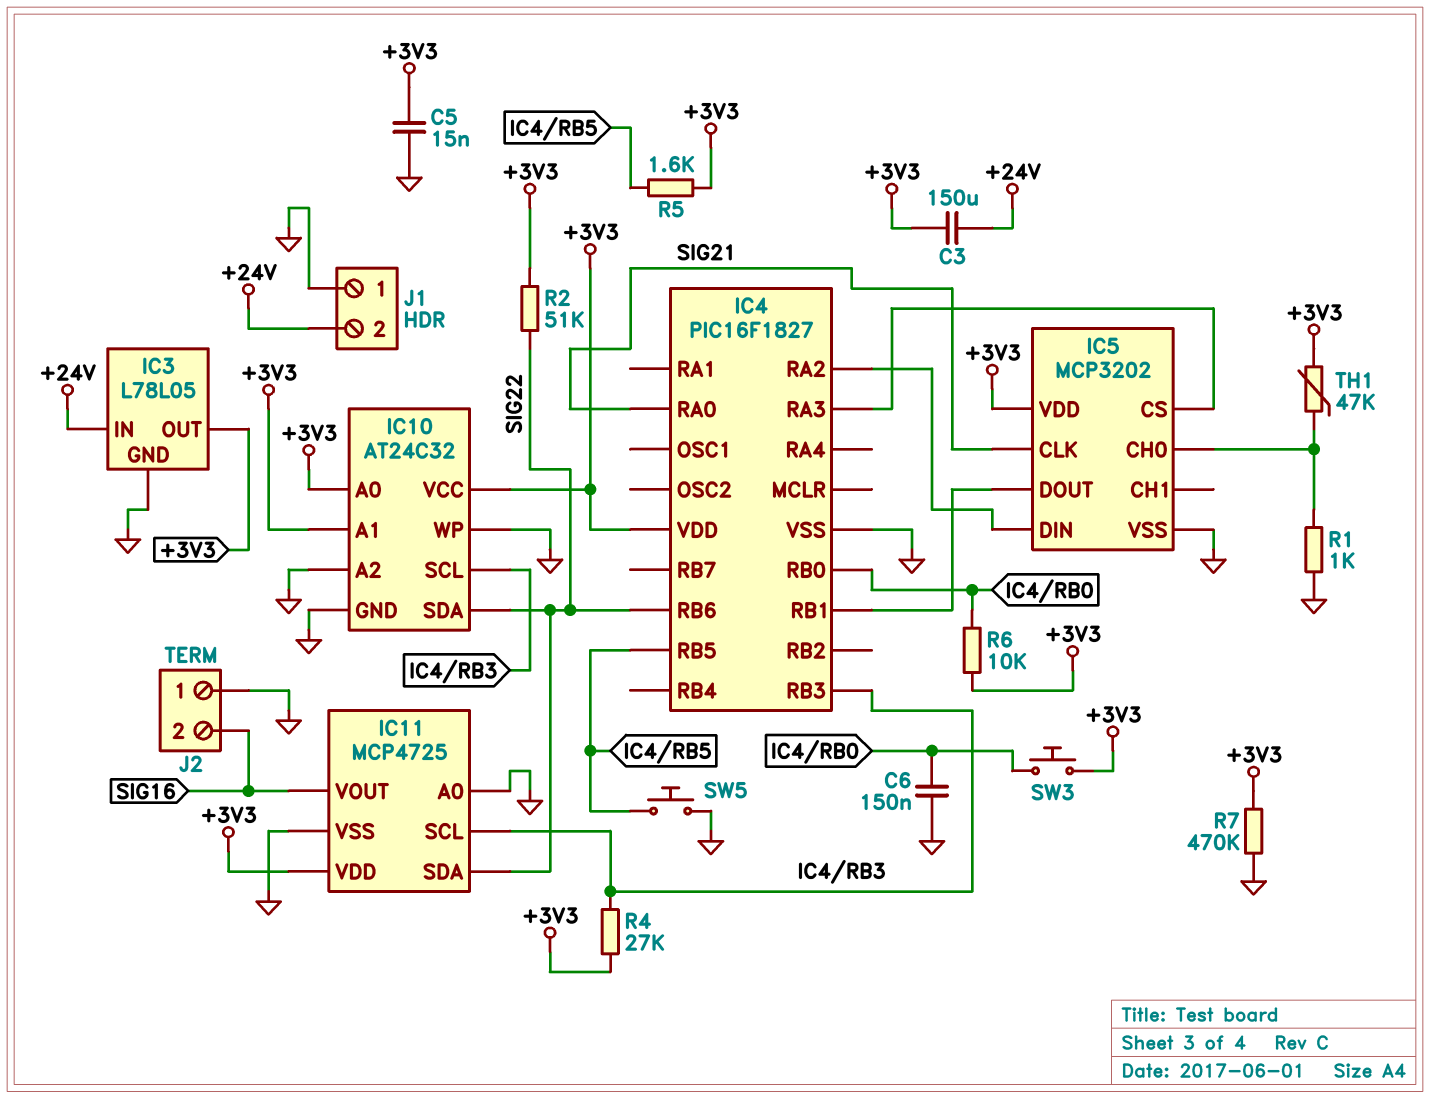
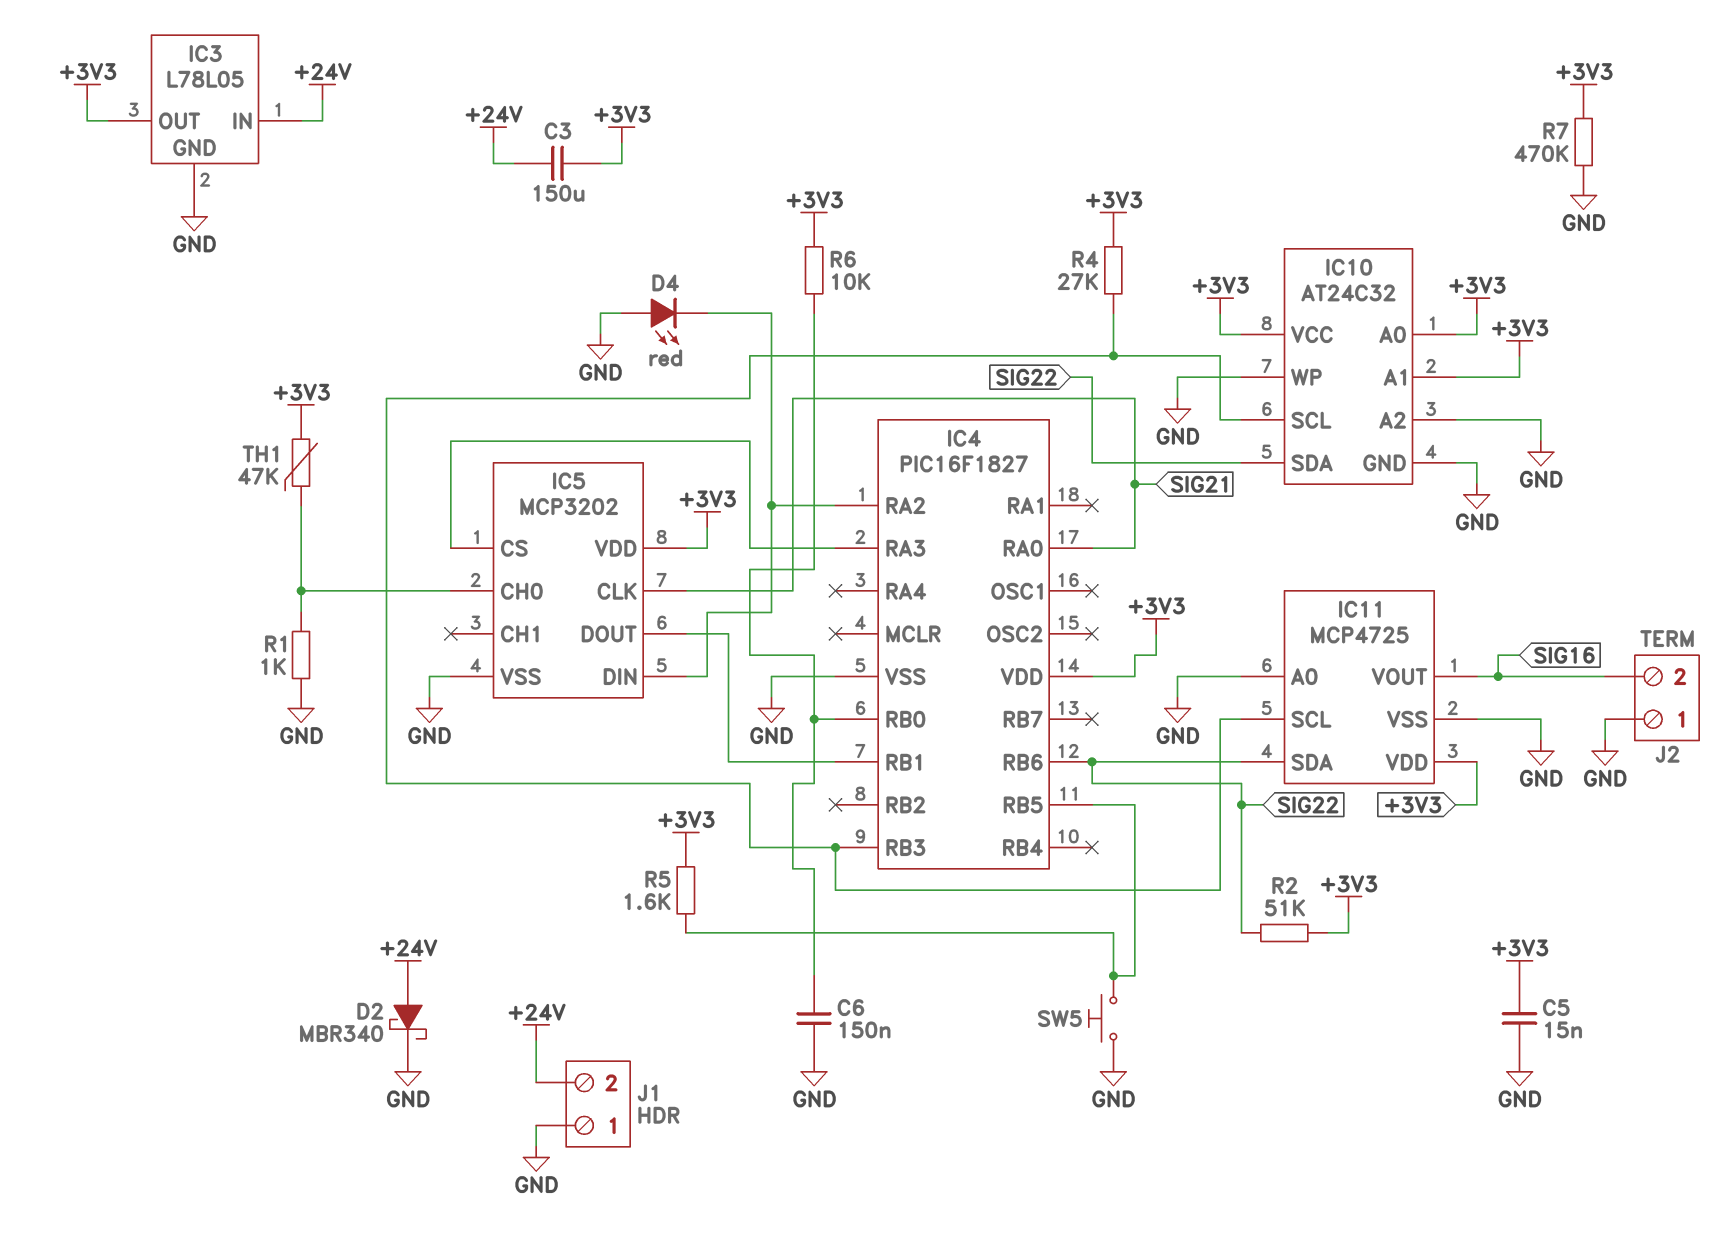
D2: none -> schottky MBR340 (A +24V, K GND)
D4: none -> LED red (A GND, K IC4/RA2)
SW3: button (+3V3, IC4/RB0) -> none

